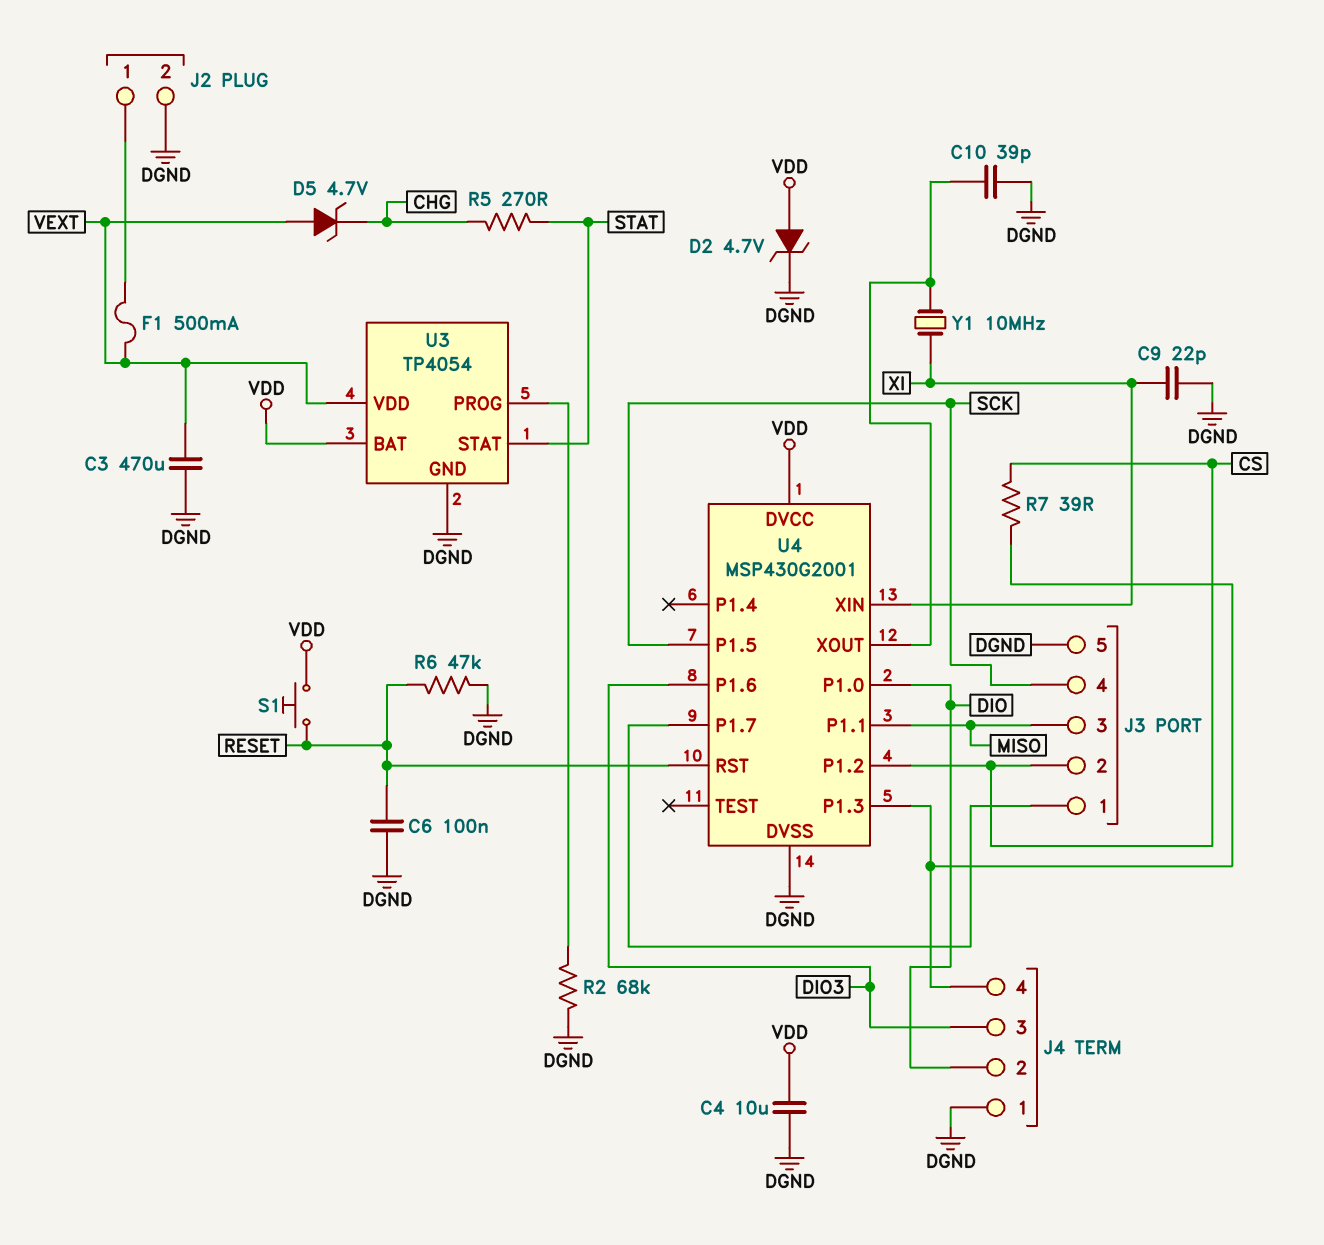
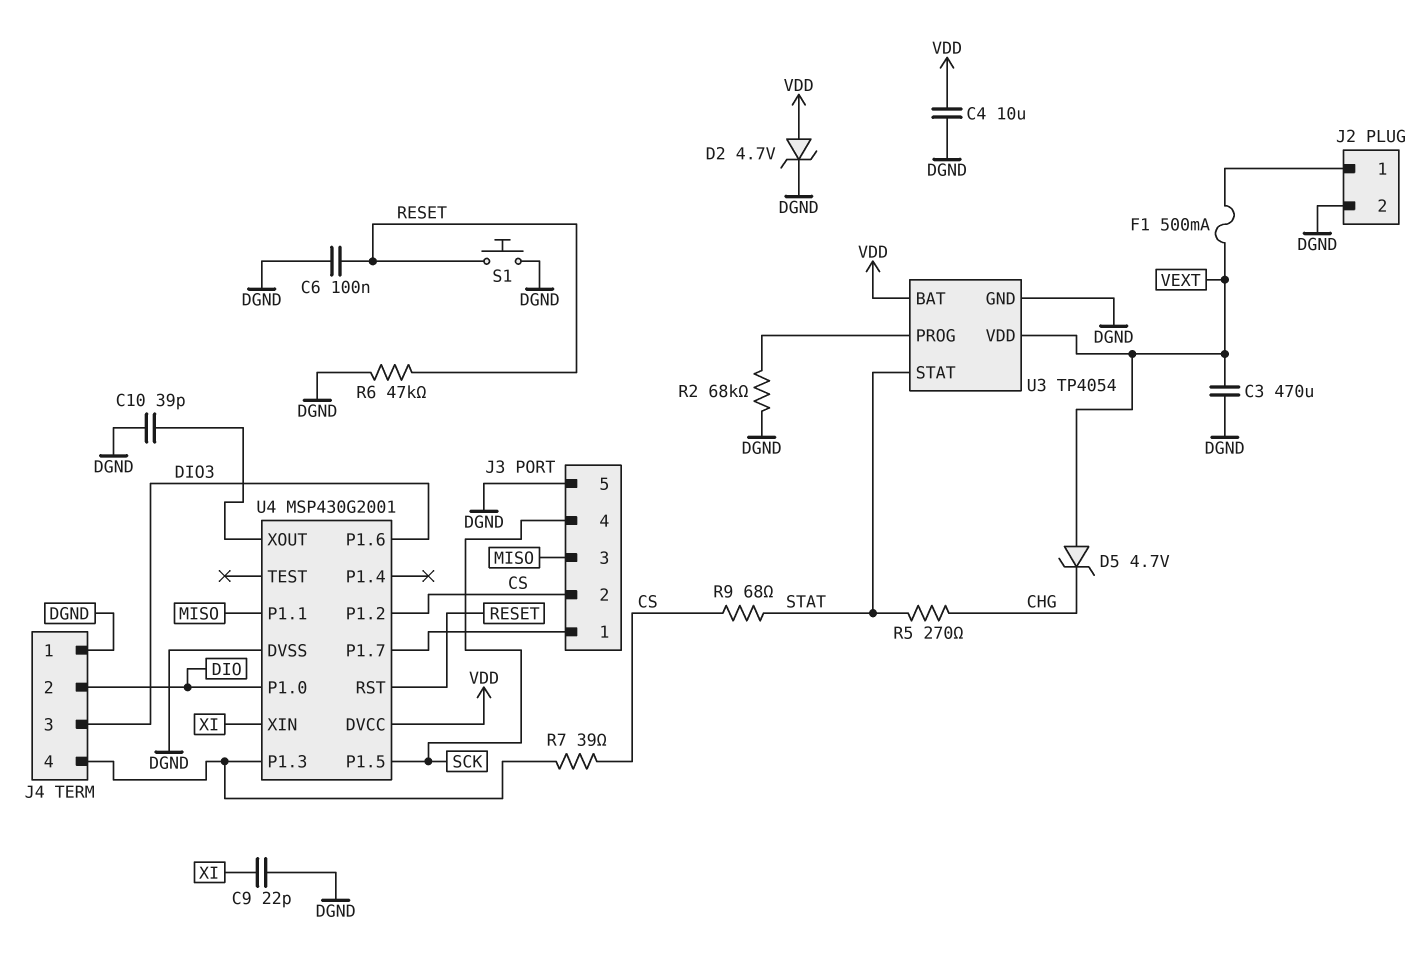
R9: none -> 68 (CS, STAT)
S1: button (RESET, VDD) -> button (DGND, RESET)
Y1: 10MHz (U4/XOUT, XI) -> none

